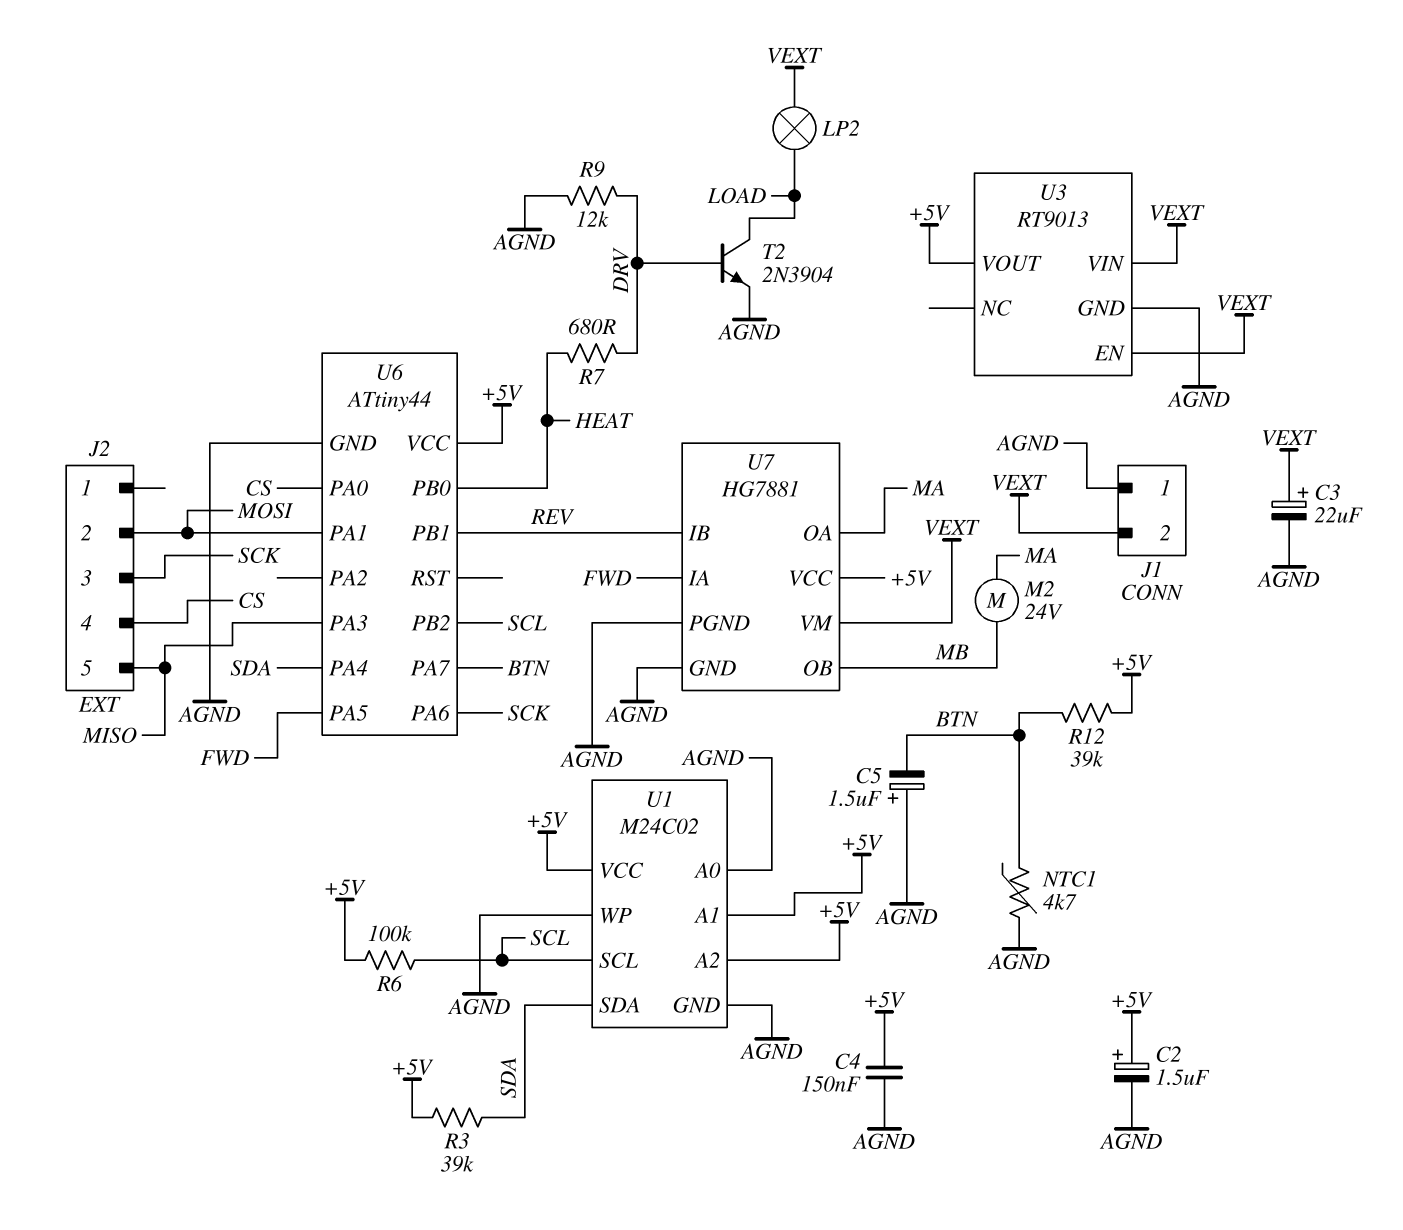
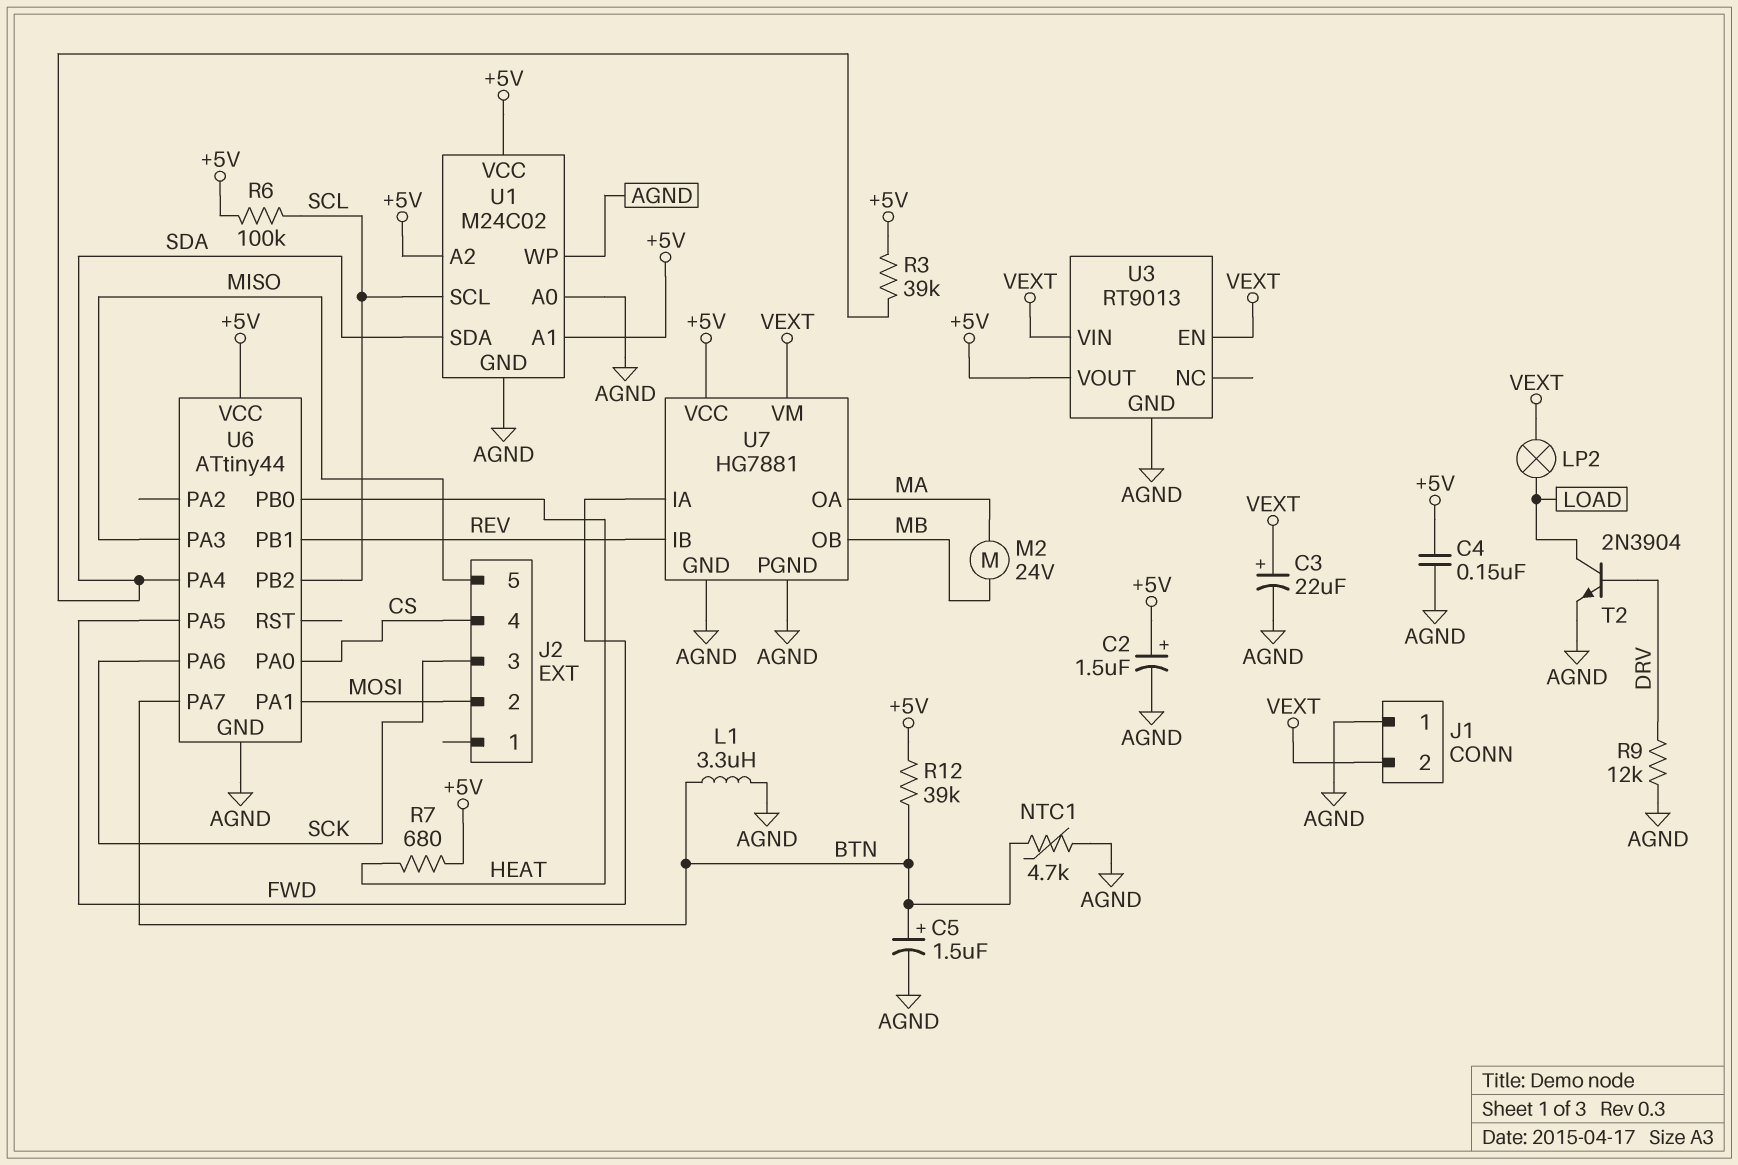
C5: 1.5uF (plus AGND, minus BTN) -> 1.5uF (plus BTN, minus AGND)
L1: none -> 3.3uH (AGND, BTN)
R7: 680 (DRV, HEAT) -> 680 (+5V, HEAT)

